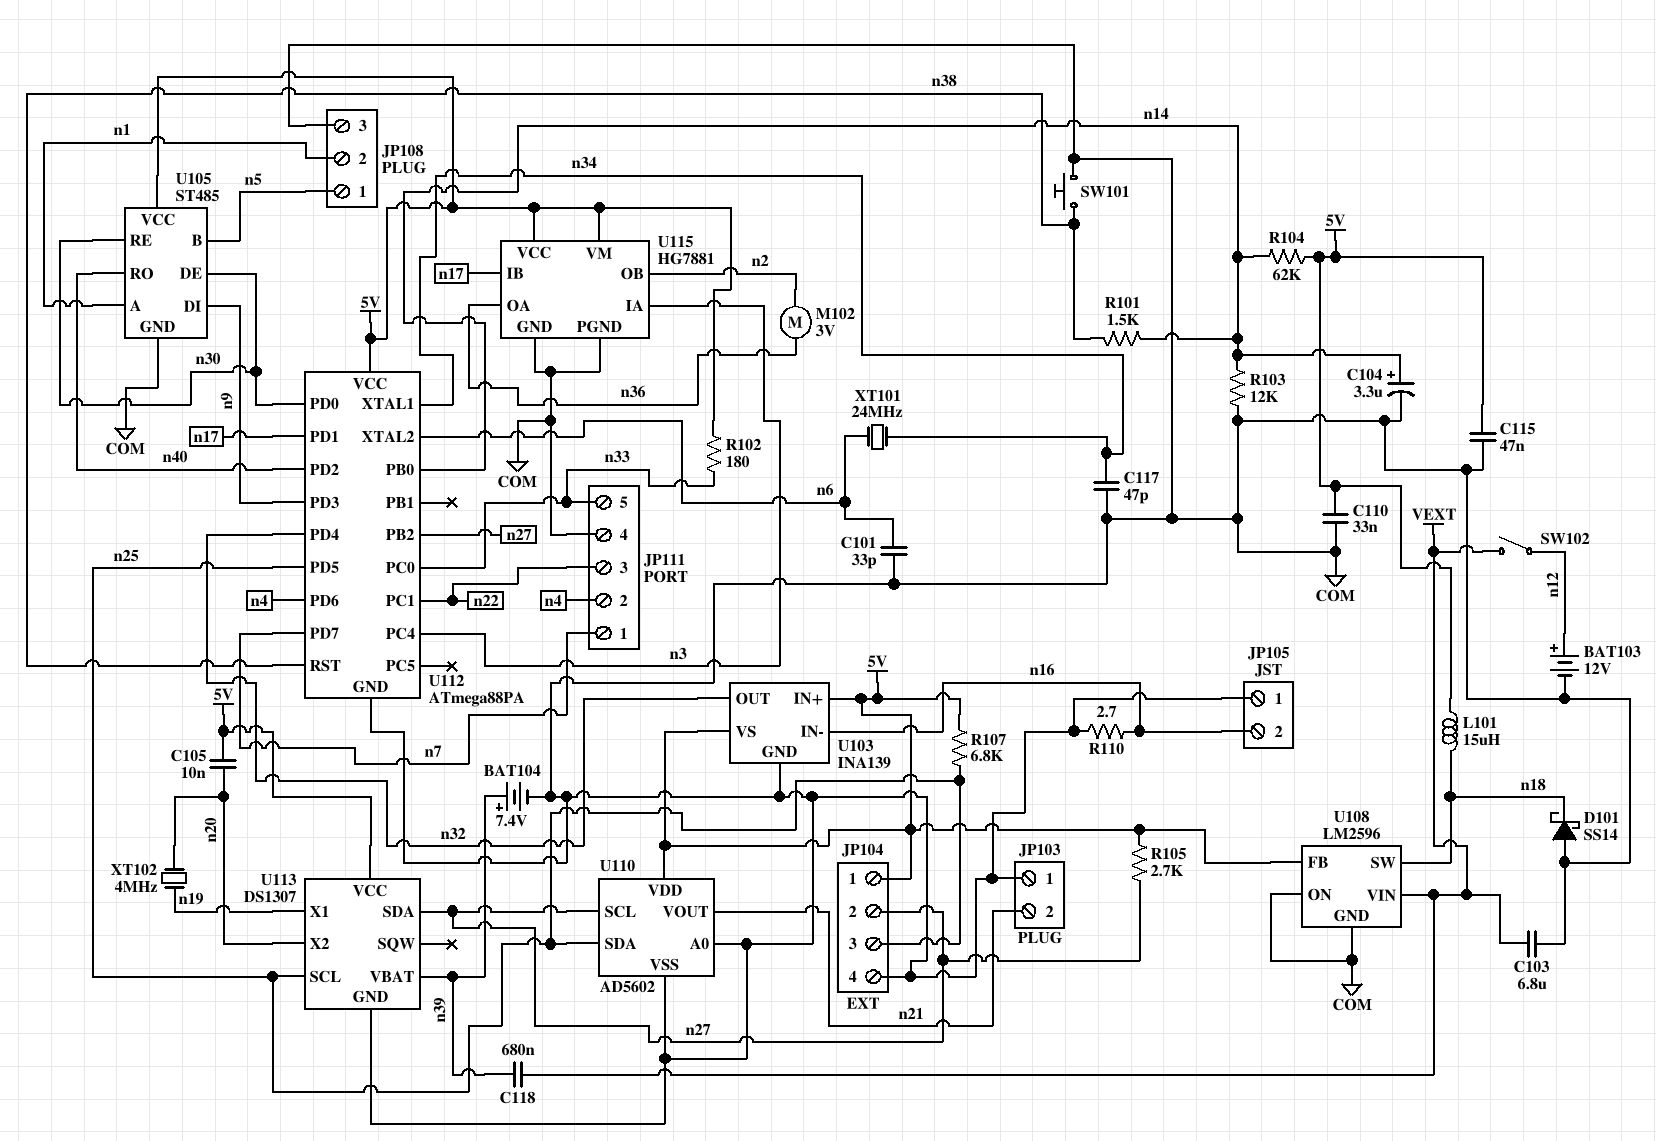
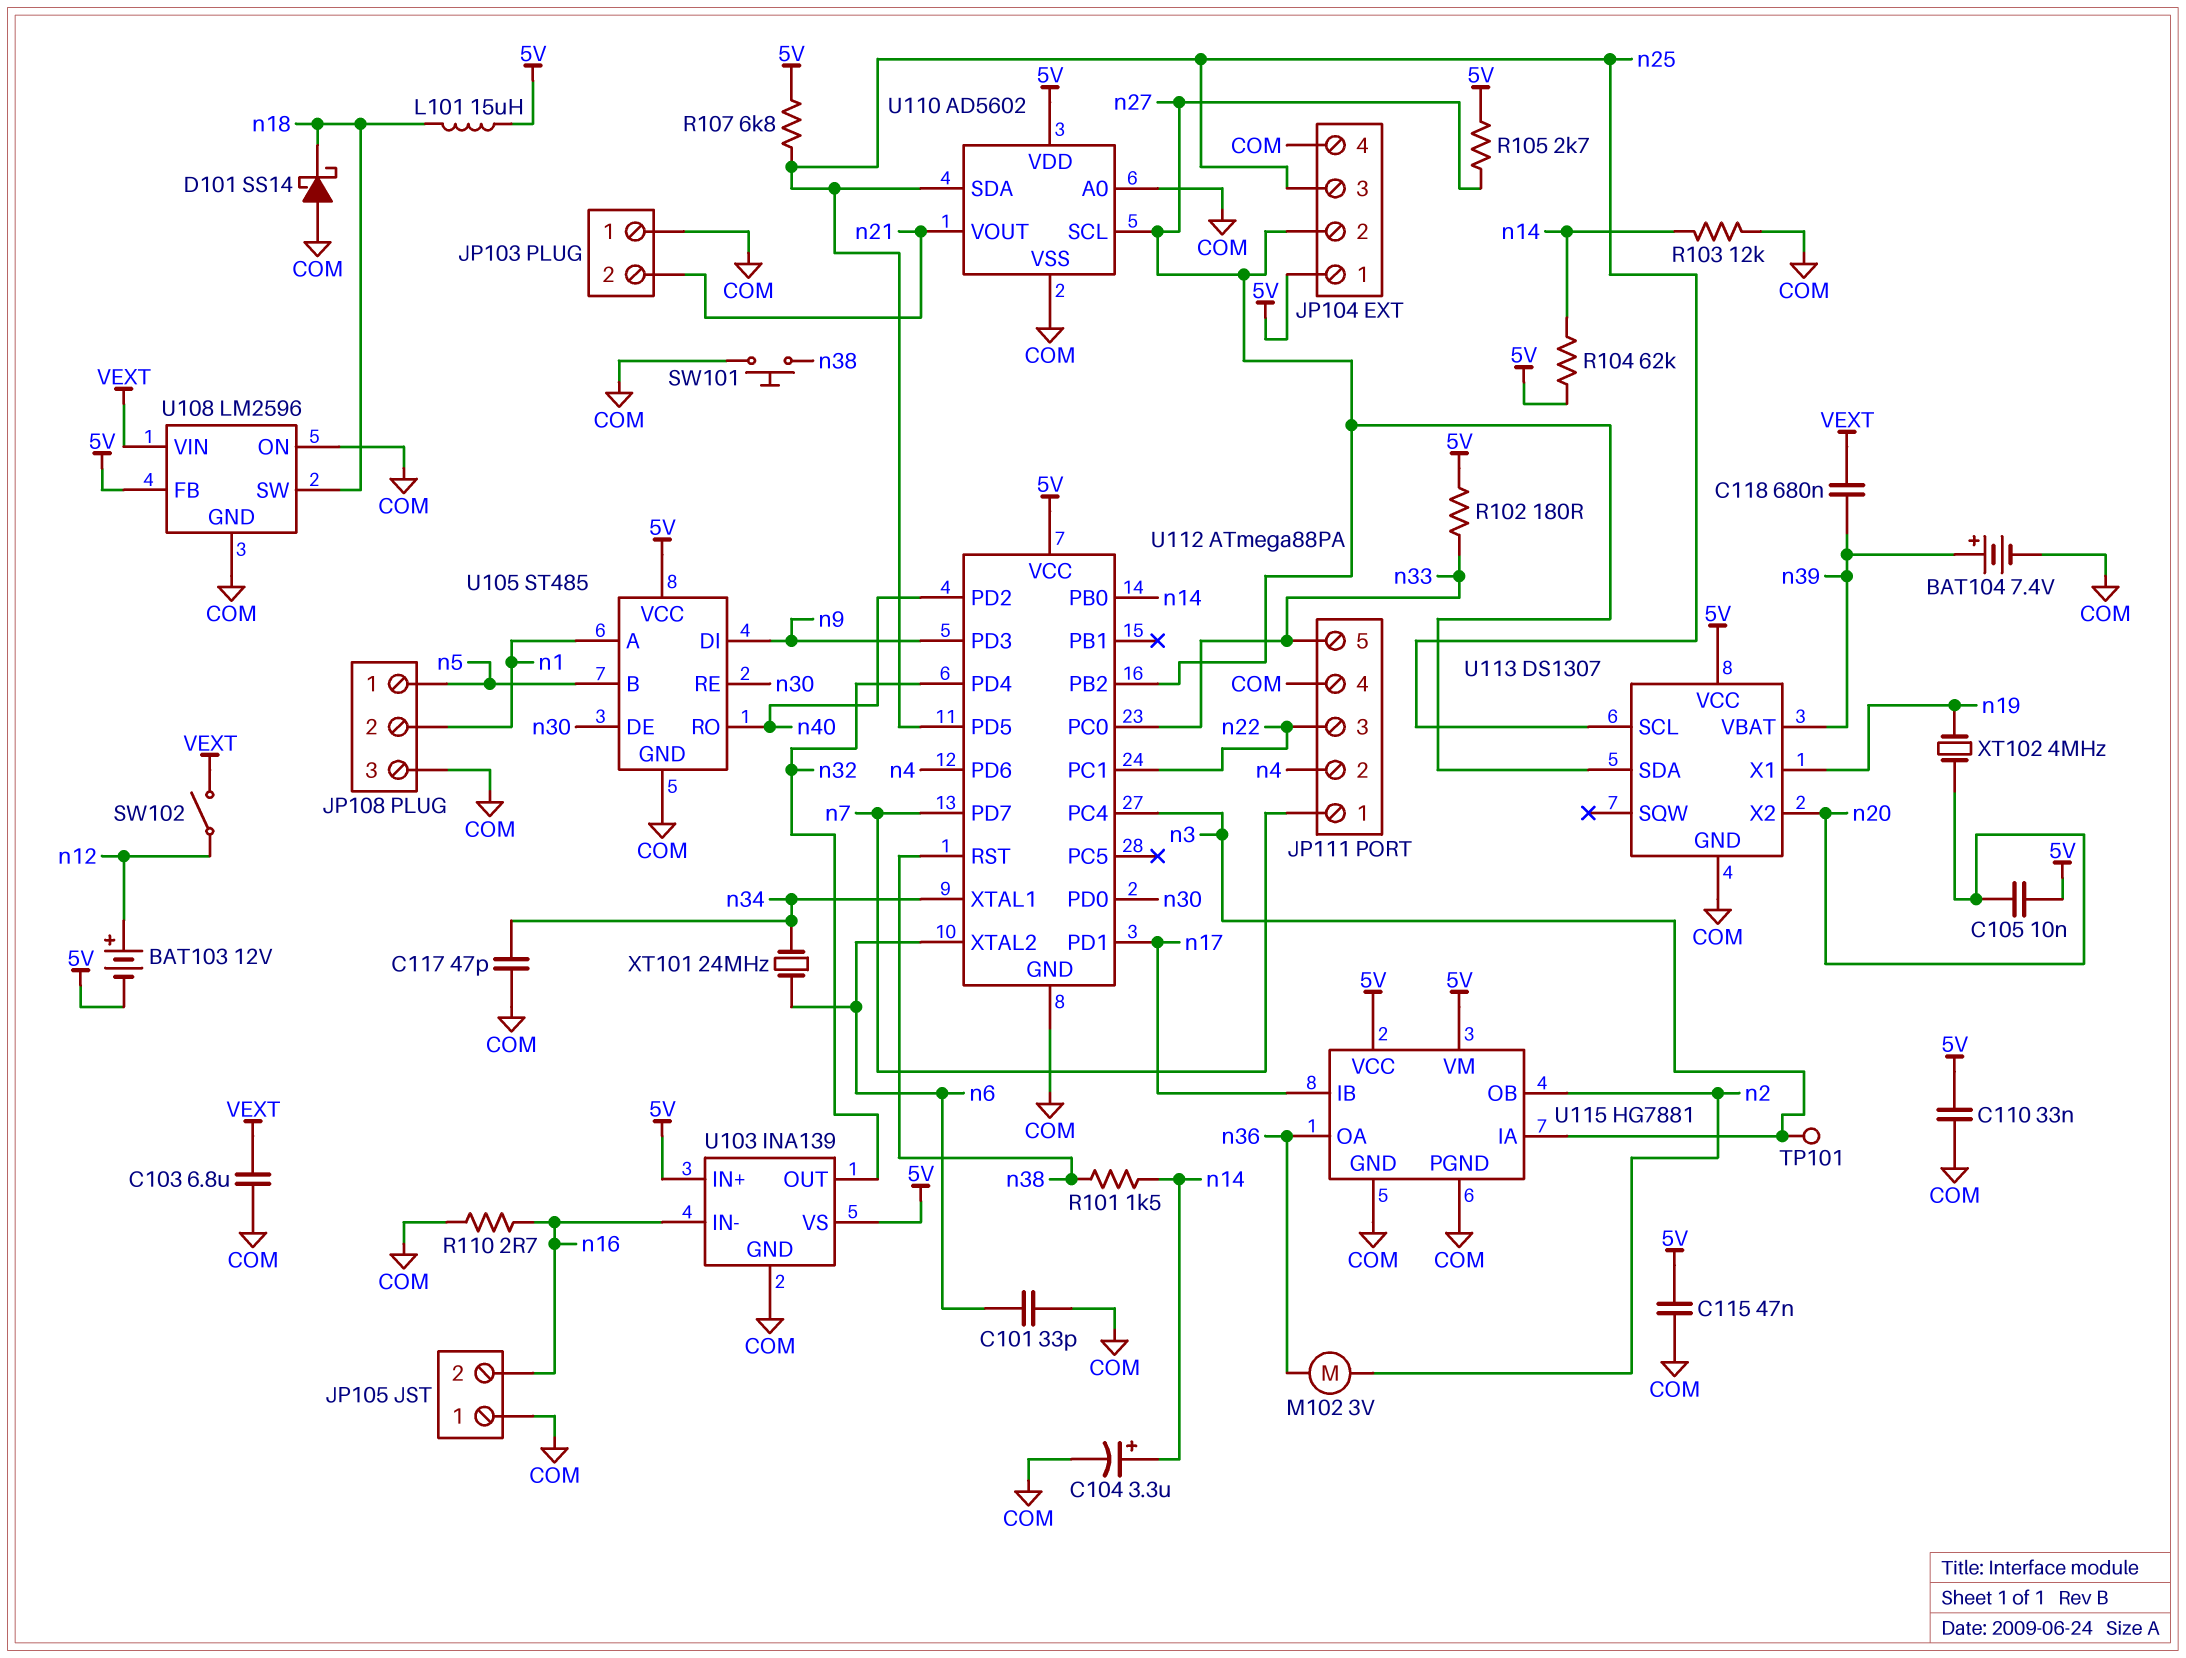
BAT103: 12V (plus n12, minus COM) -> 12V (plus n12, minus 5V)
TP101: none -> test point (n3)

